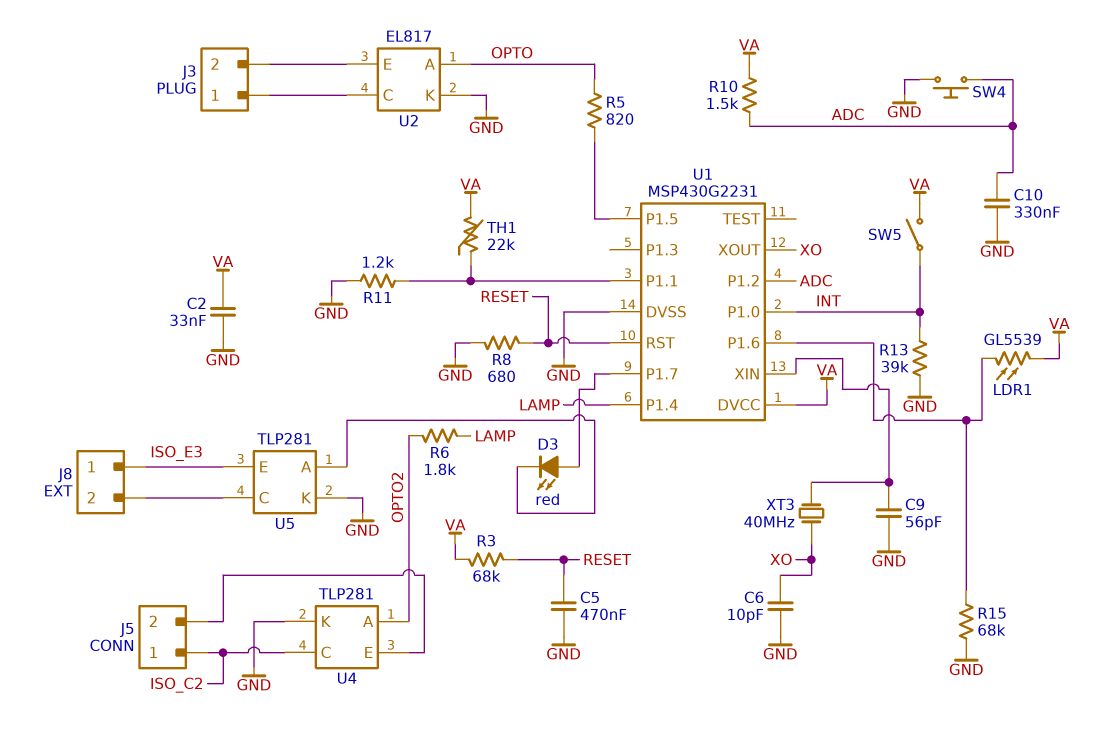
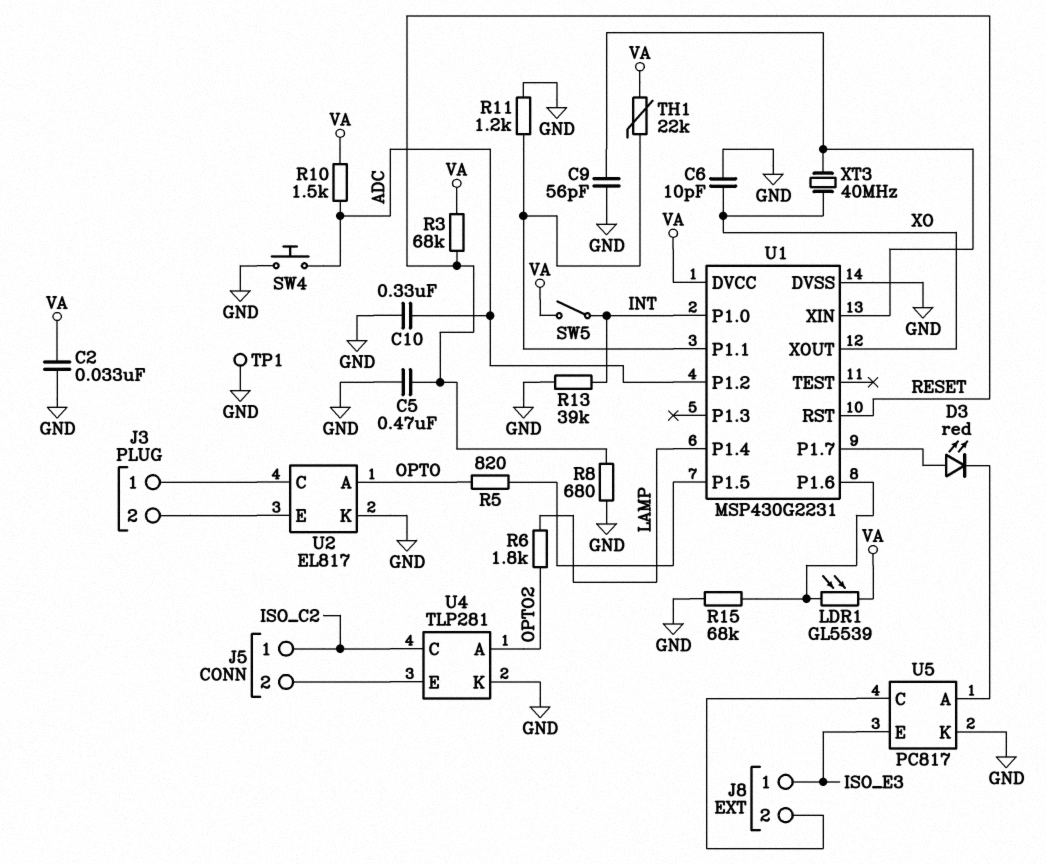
TP1: none -> test point (GND)
U5: TLP281 -> PC817

